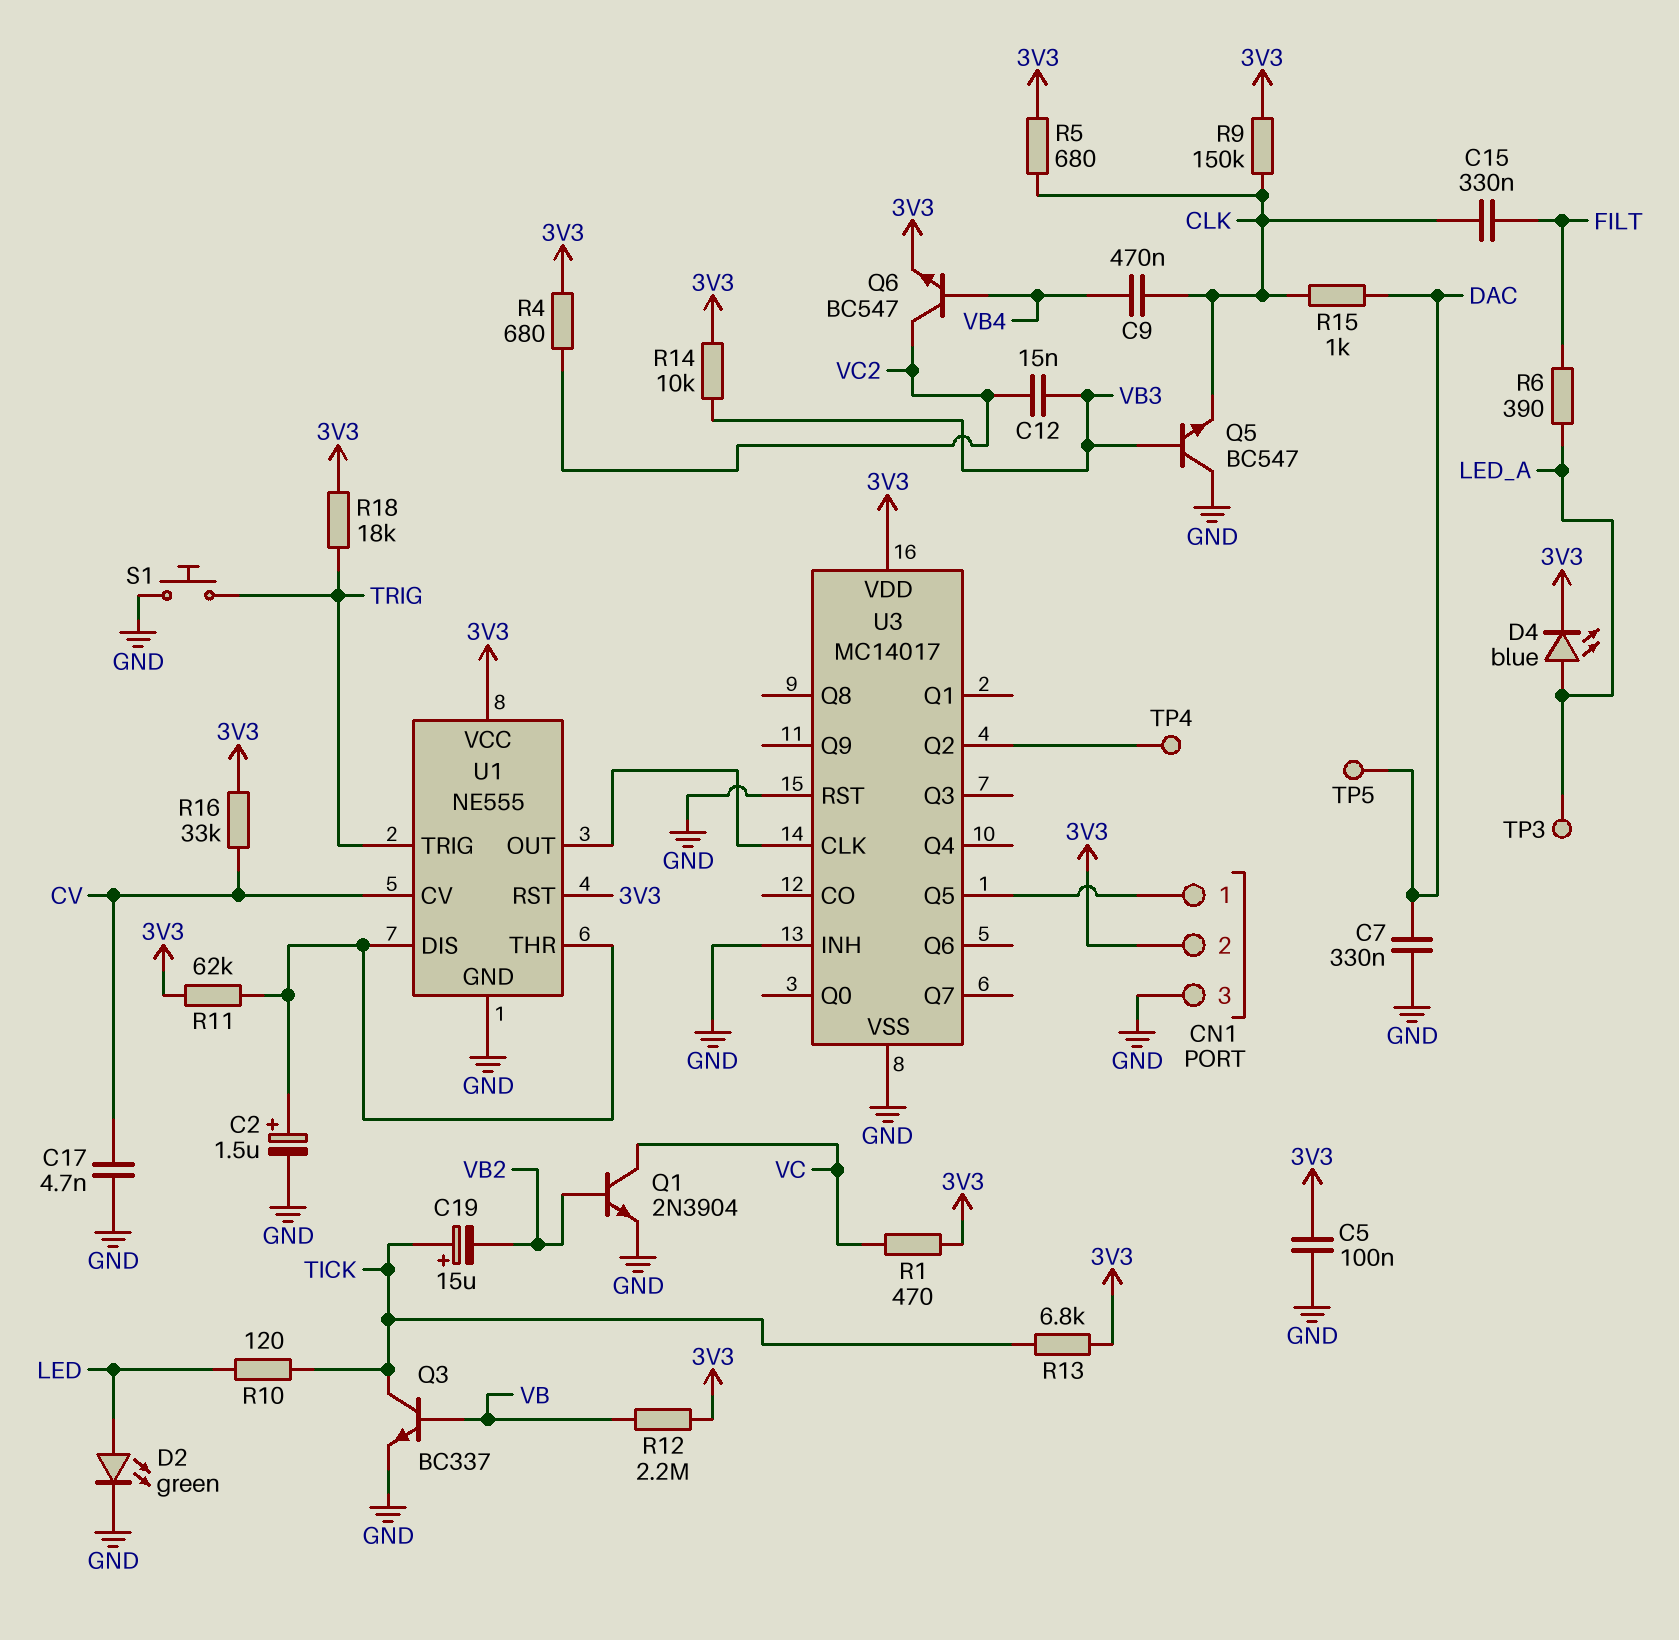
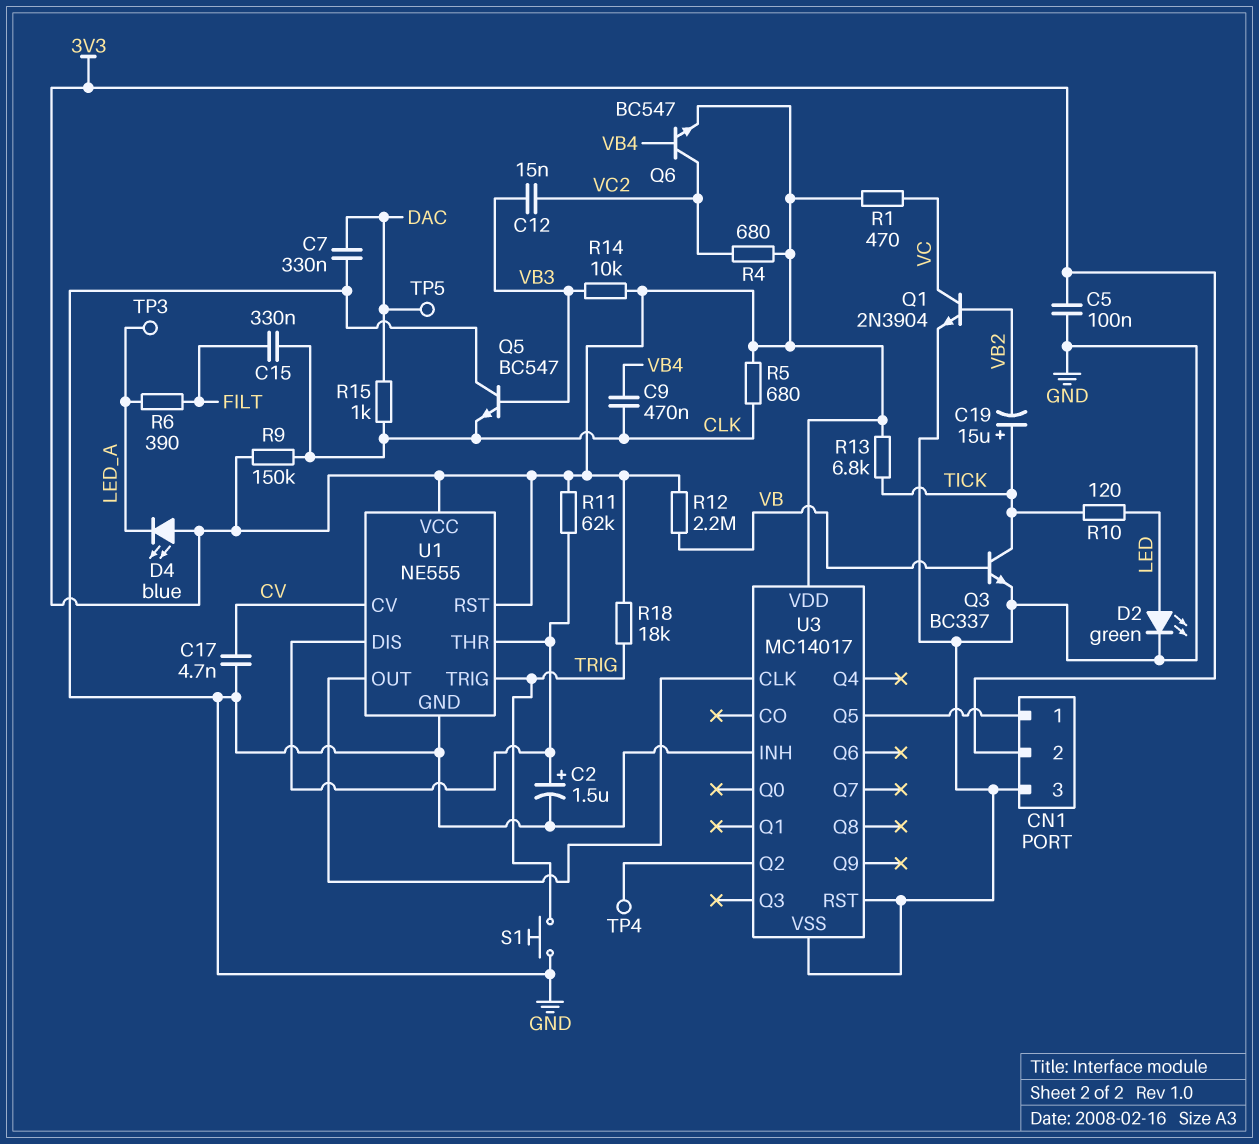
D4: LED blue (A LED_A, K 3V3) -> LED blue (A 3V3, K LED_A)
R16: 33k (3V3, CV) -> none

